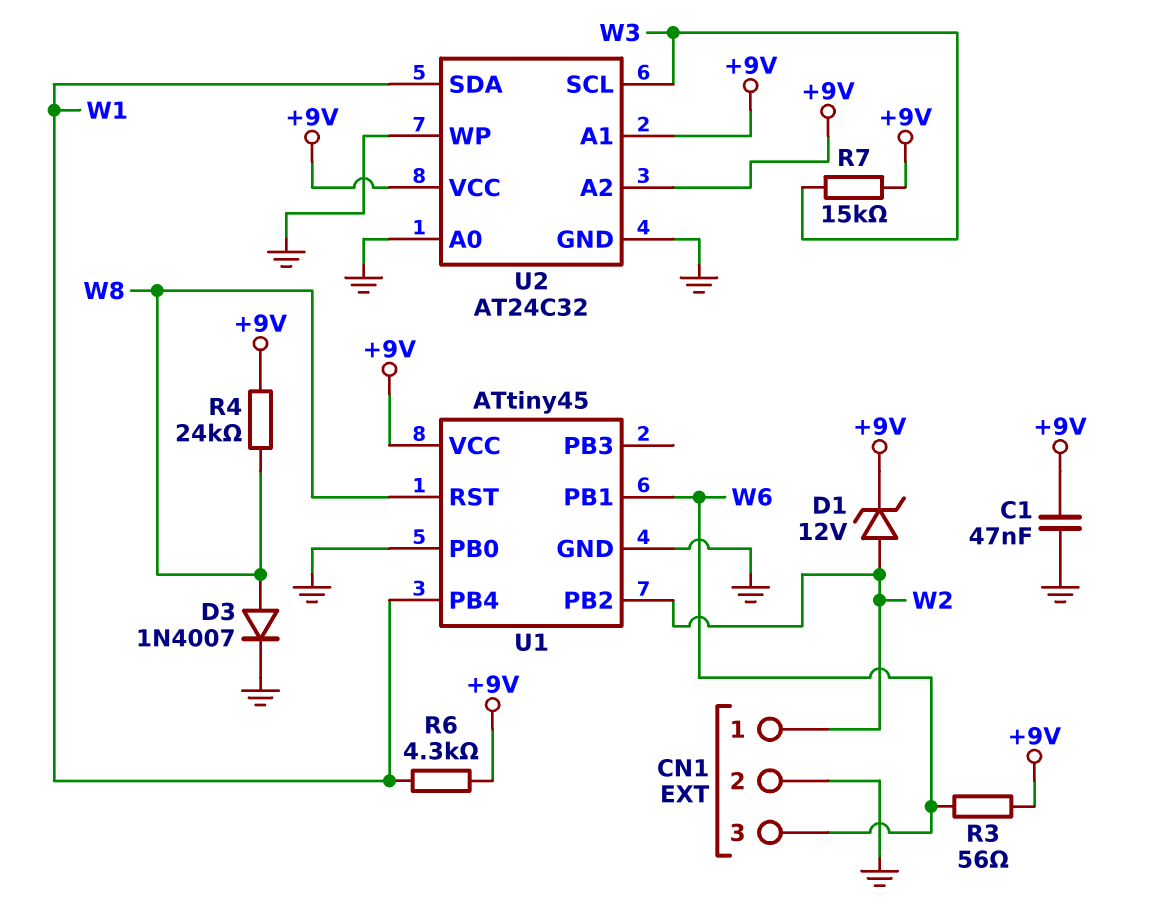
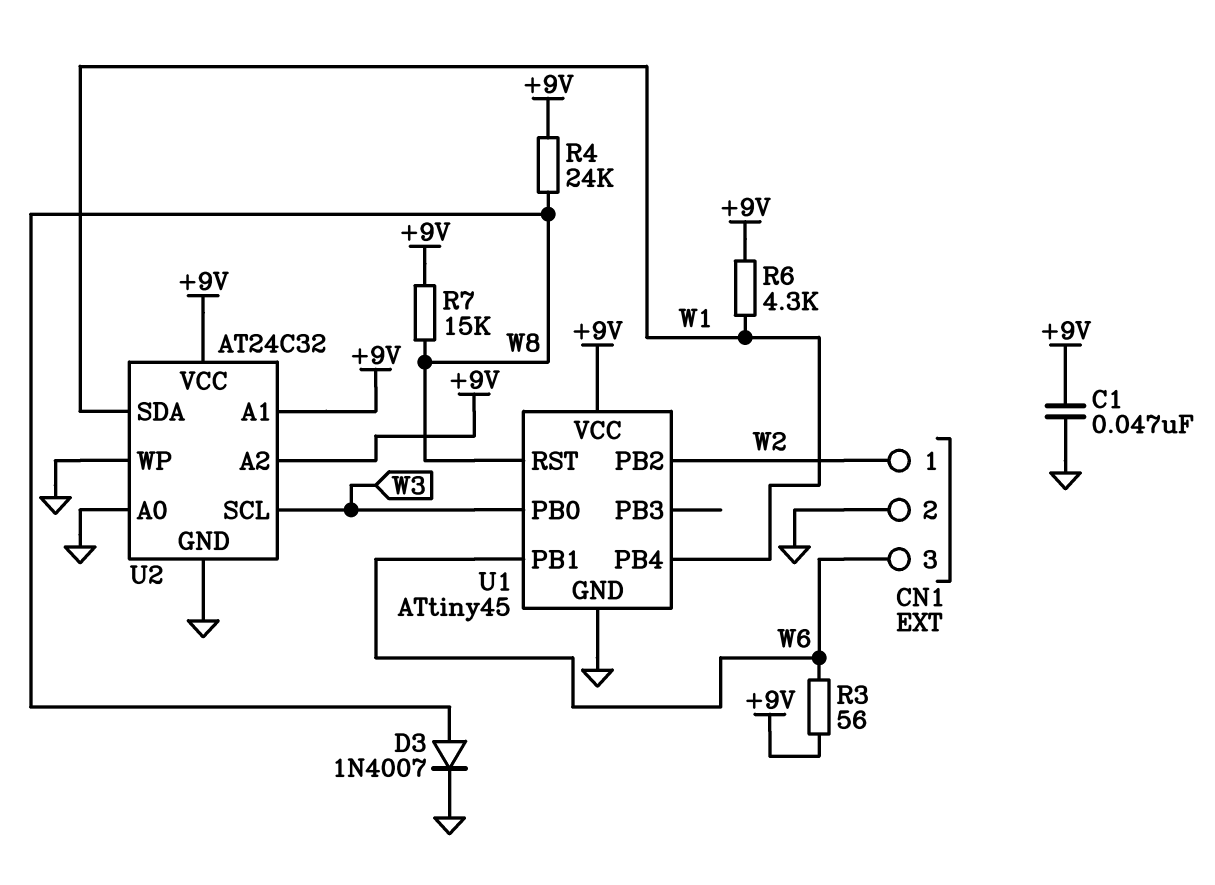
D1: zener 12V (A W2, K +9V) -> none
R7: 15k (+9V, W3) -> 15k (+9V, W8)
U1 pin PB0: GND -> W3

